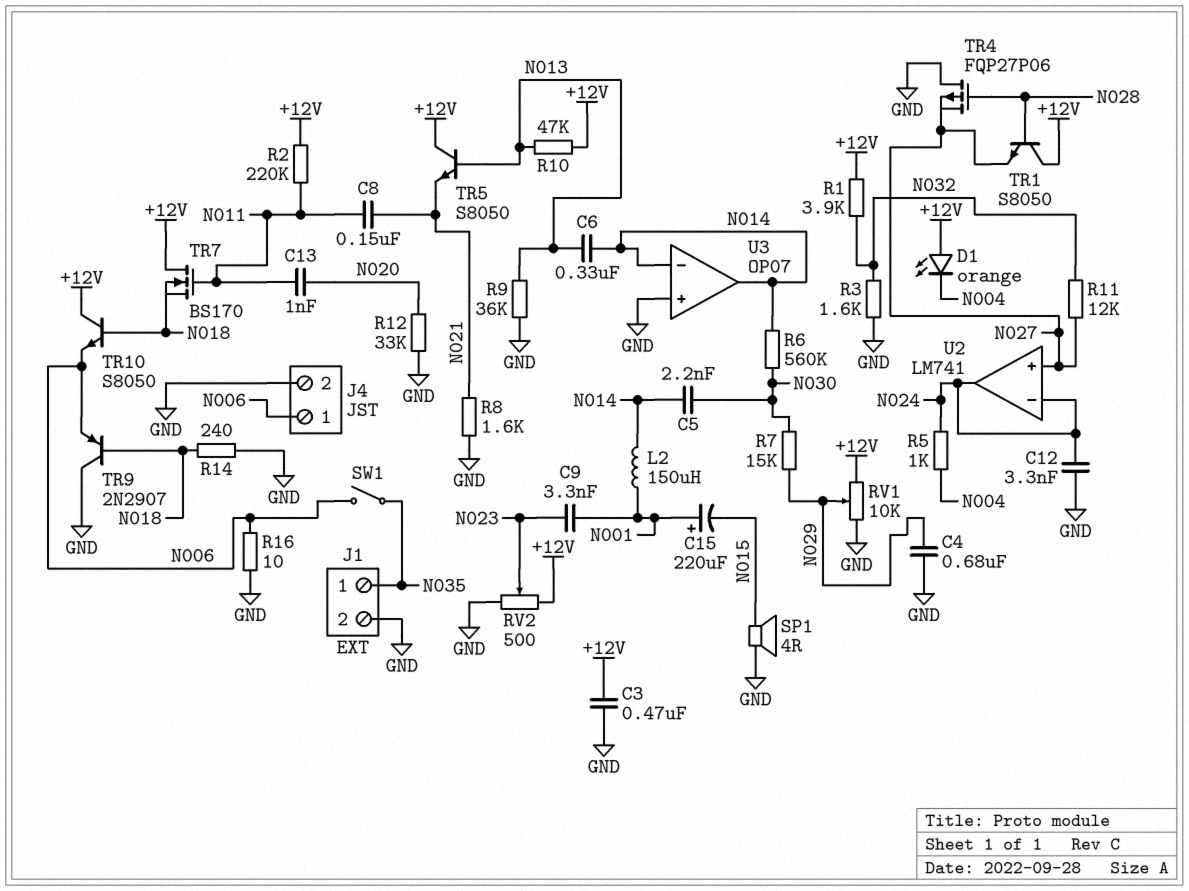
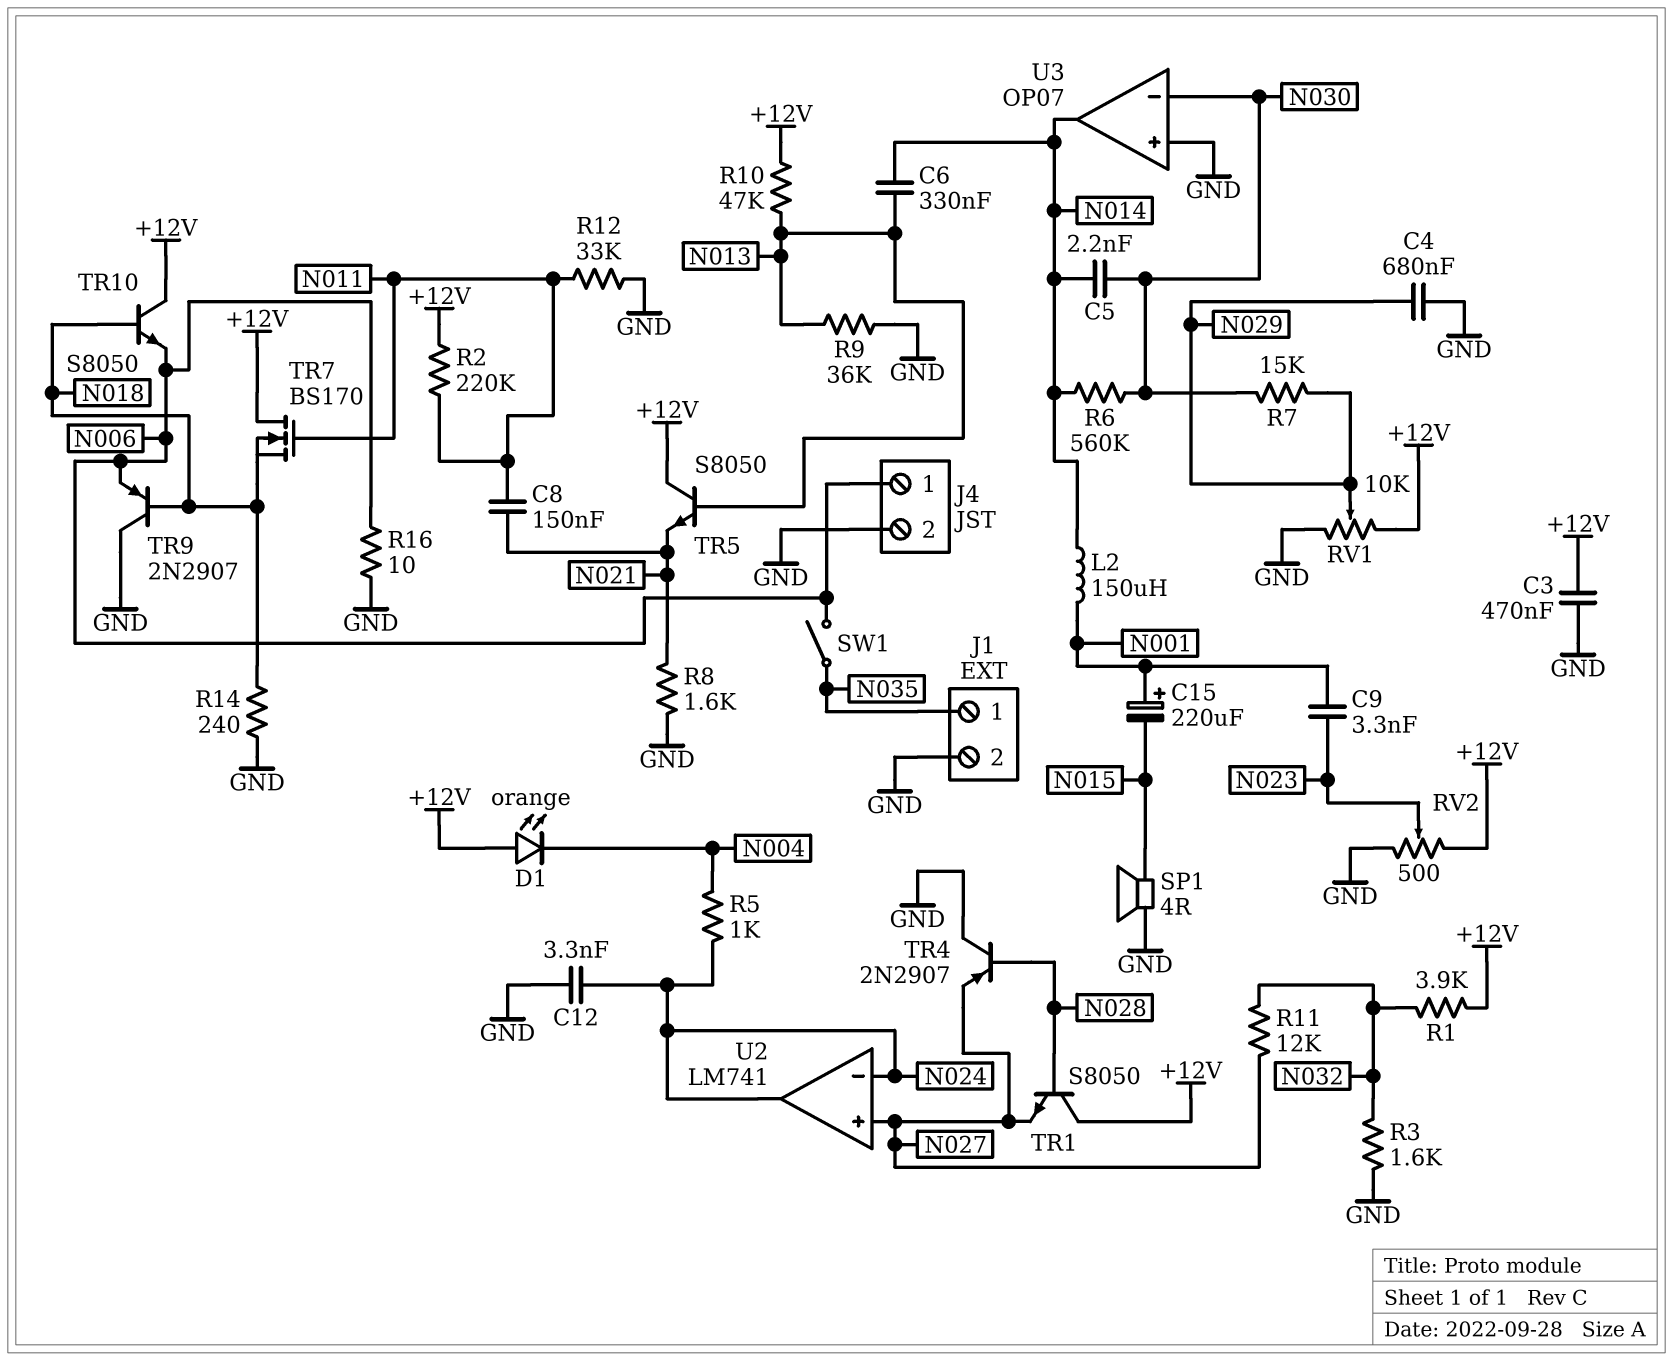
C13: 1nF (N011, N020) -> none
R12: 33k (GND, N020) -> 33k (GND, N011)
TR4: PMOS FQP27P06 (G N028, D GND, S N027) -> PNP 2N2907 (B N028, C GND, E N027)
U3 pin in-: N014 -> N030

